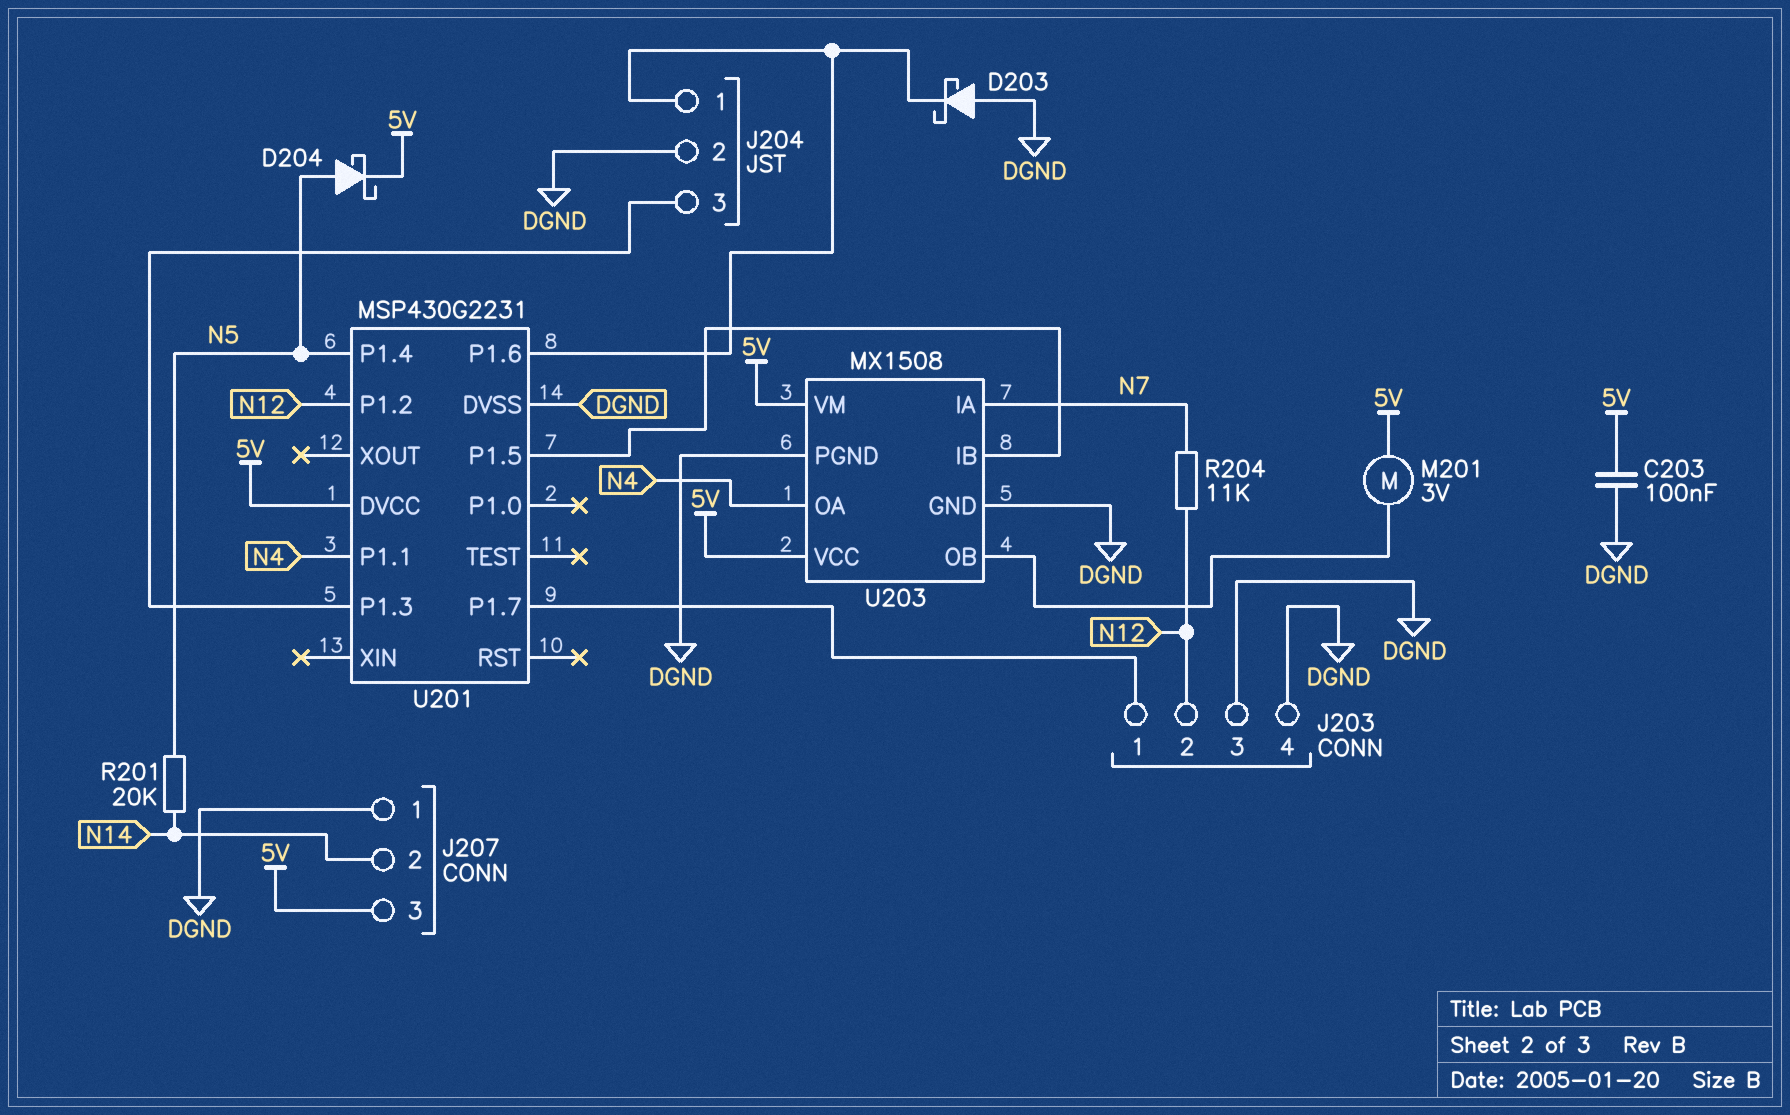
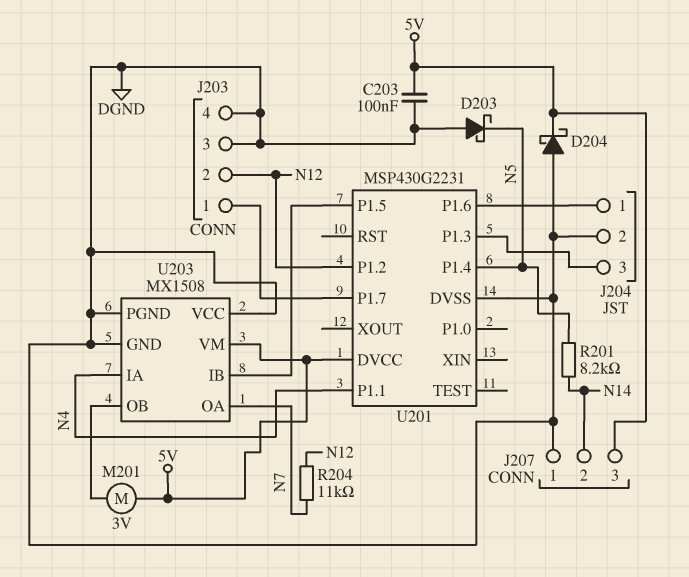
D203: schottky (A DGND, K J204/1) -> schottky (A DGND, K N5)
D204: schottky (A N5, K 5V) -> schottky (A DGND, K 5V)
R201: 20k (N5, N14) -> 8.2k (N5, N14)
U203 pin IA: N7 -> N4
U203 pin OA: N4 -> N7
U203 pin VCC: 5V -> DGND

